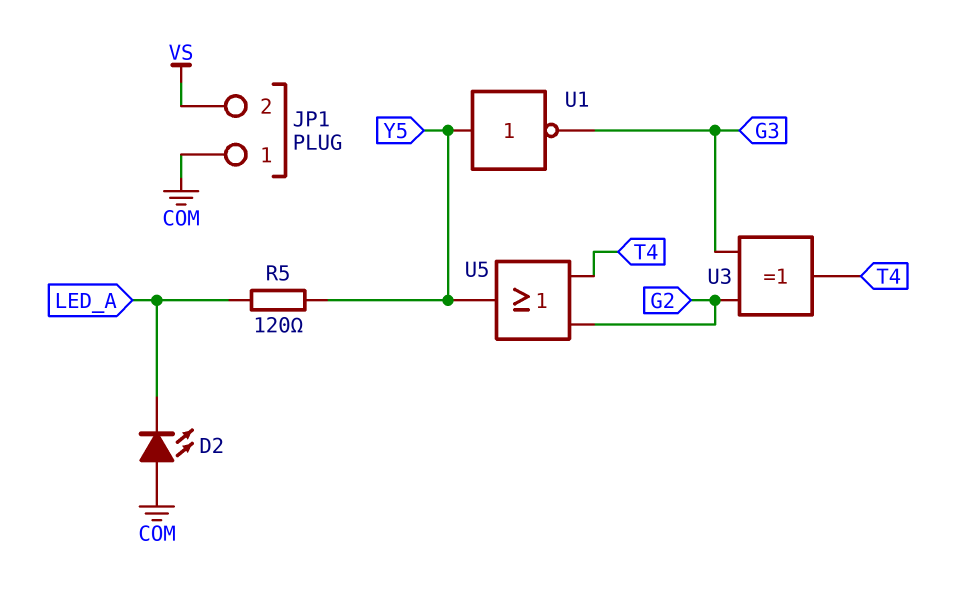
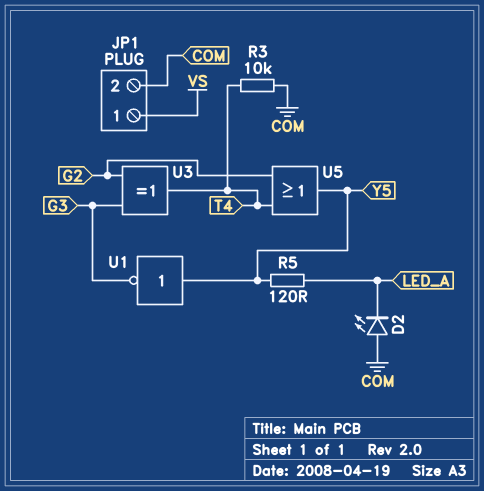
JP1 pin 1: COM -> VS
JP1 pin 2: VS -> COM
R3: none -> 10k (COM, T4)

